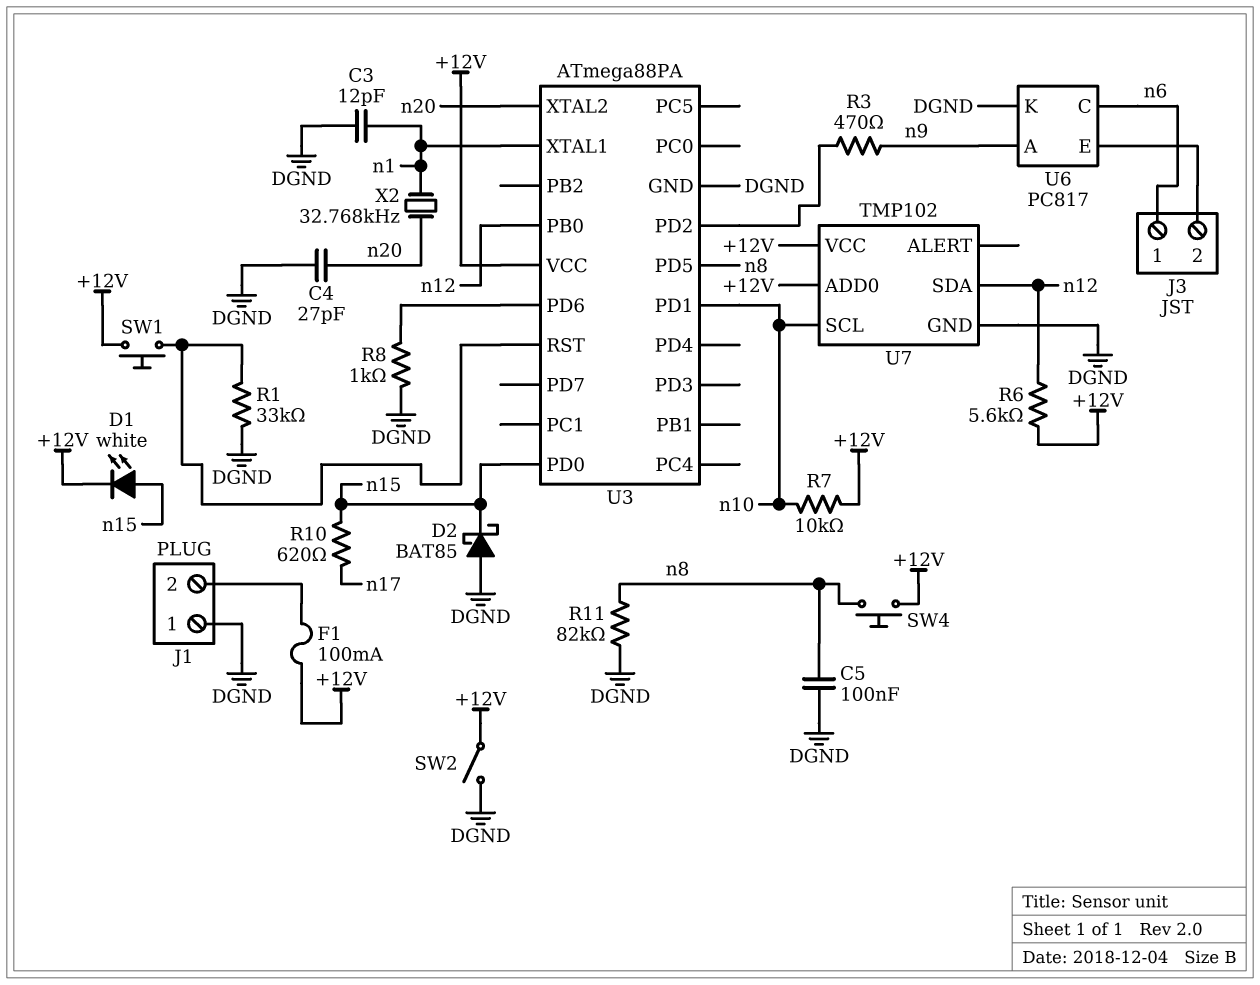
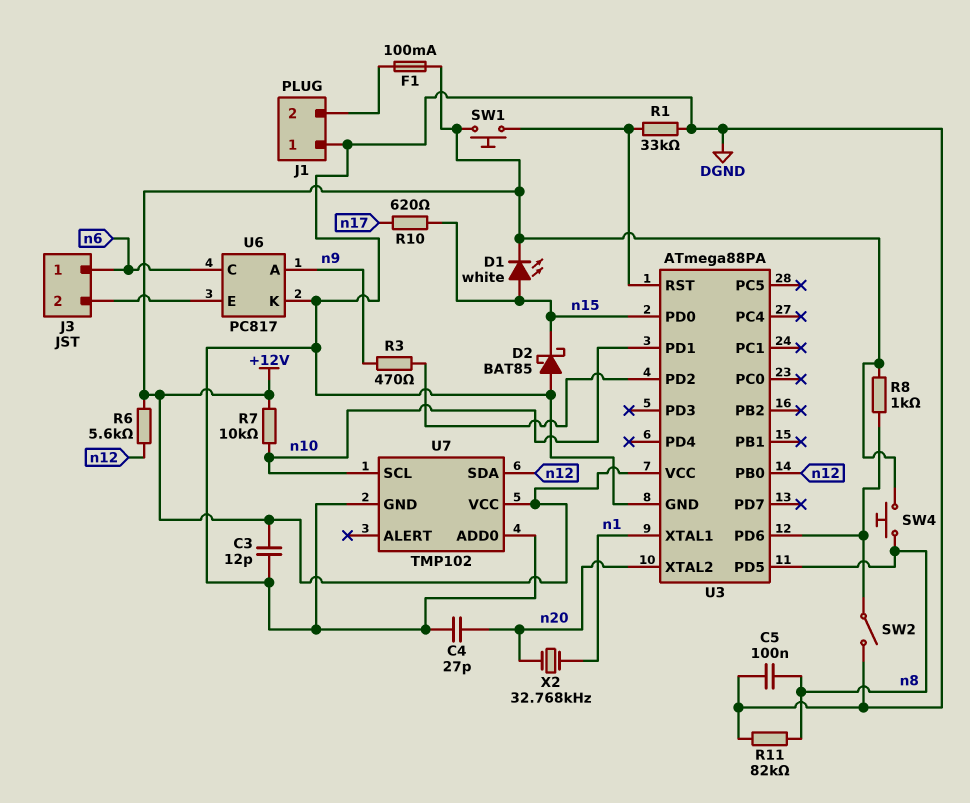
C3: 12pF (DGND, n1) -> 12pF (+12V, DGND)
R8: 1k (DGND, U3/PD6) -> 1k (+12V, U3/PD6)
SW2: switch (+12V, DGND) -> switch (DGND, U3/PD6)
U7 pin ADD0: +12V -> DGND

